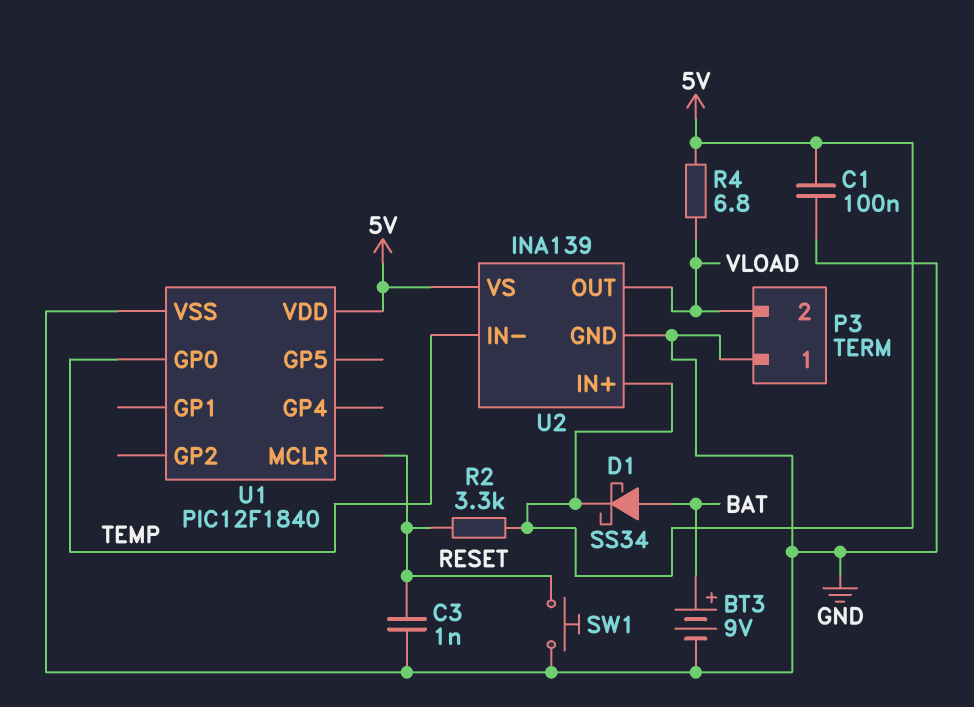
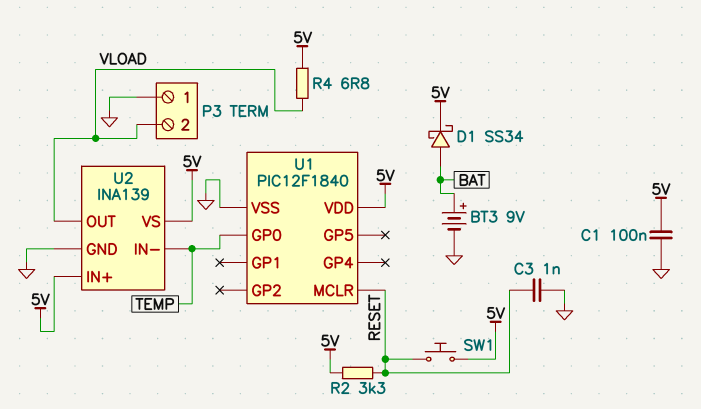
SW1: button (GND, RESET) -> button (5V, RESET)

